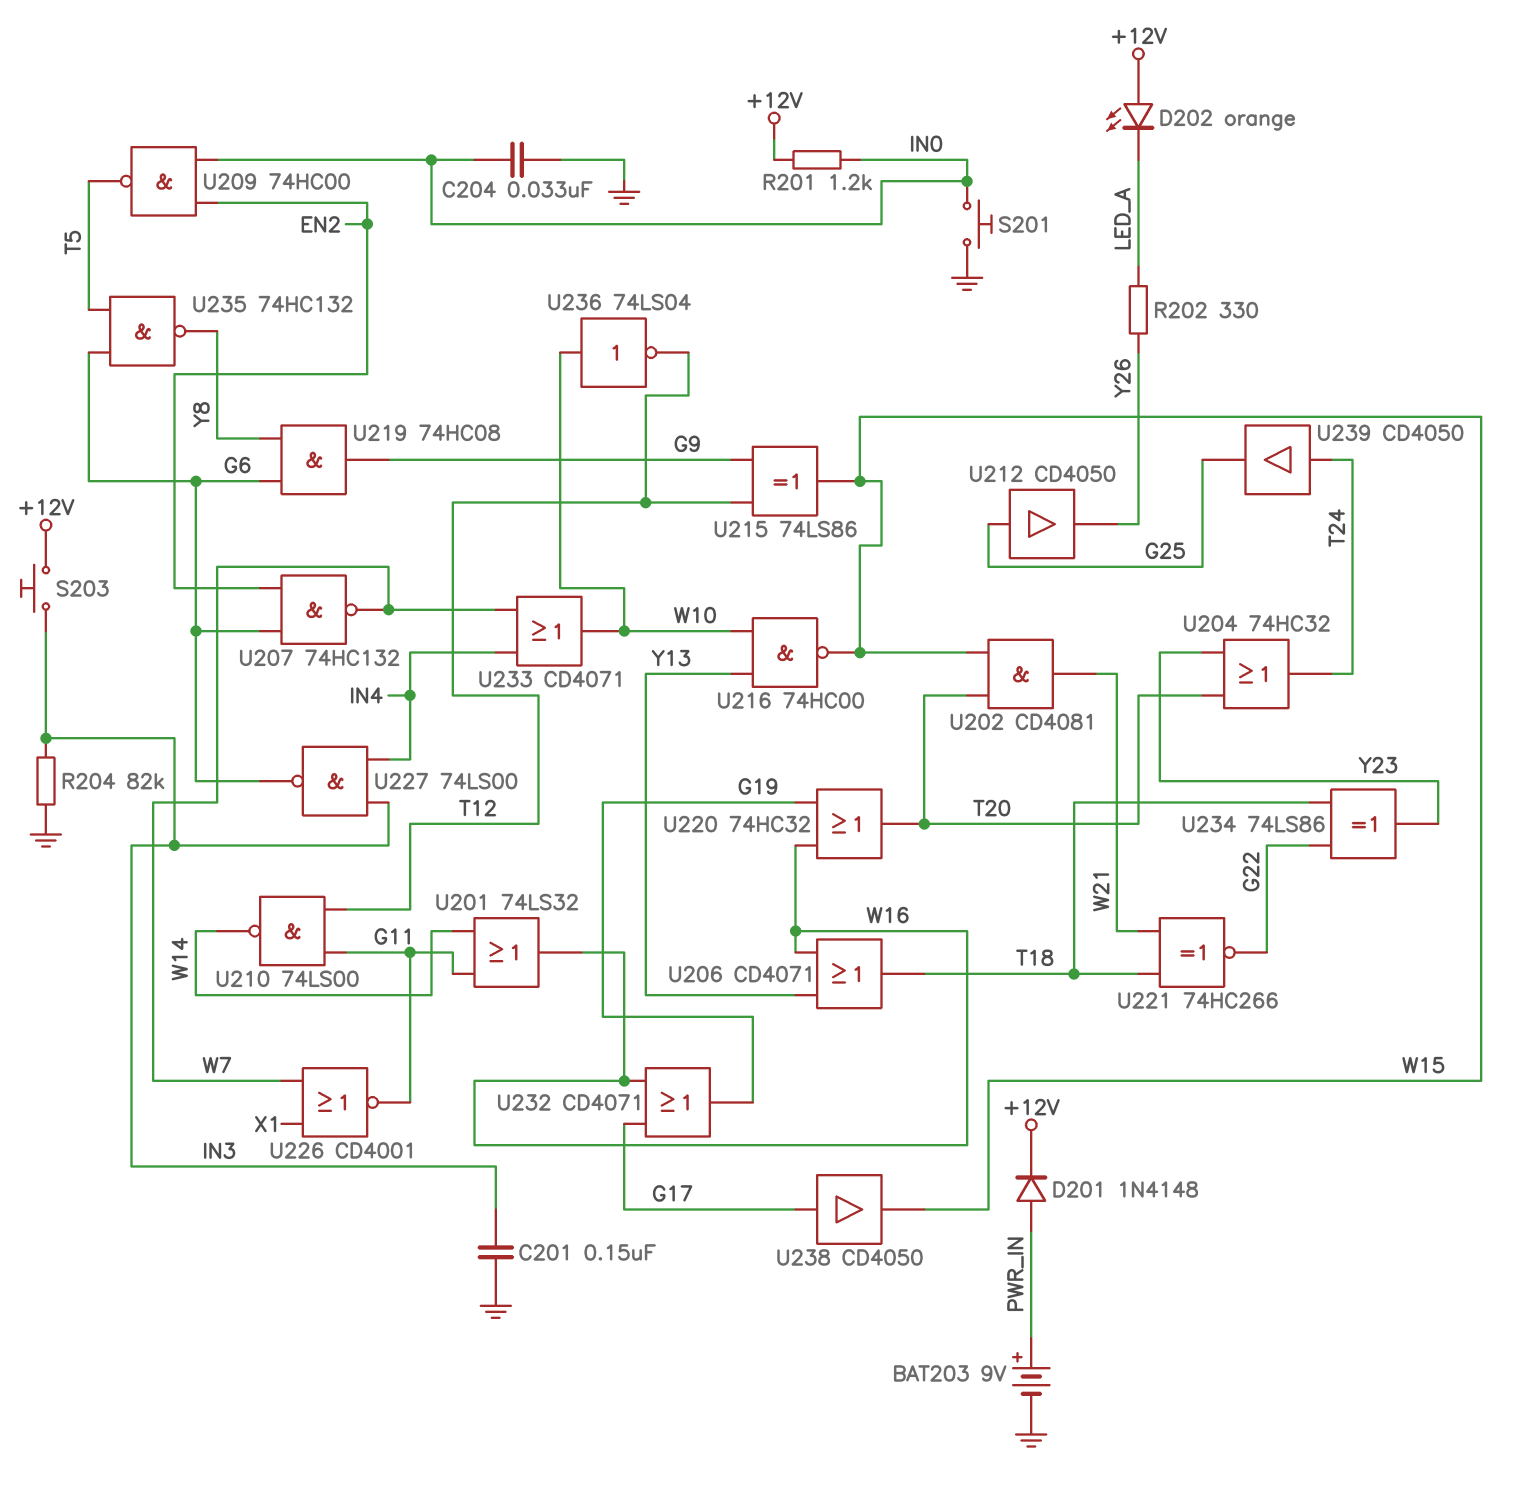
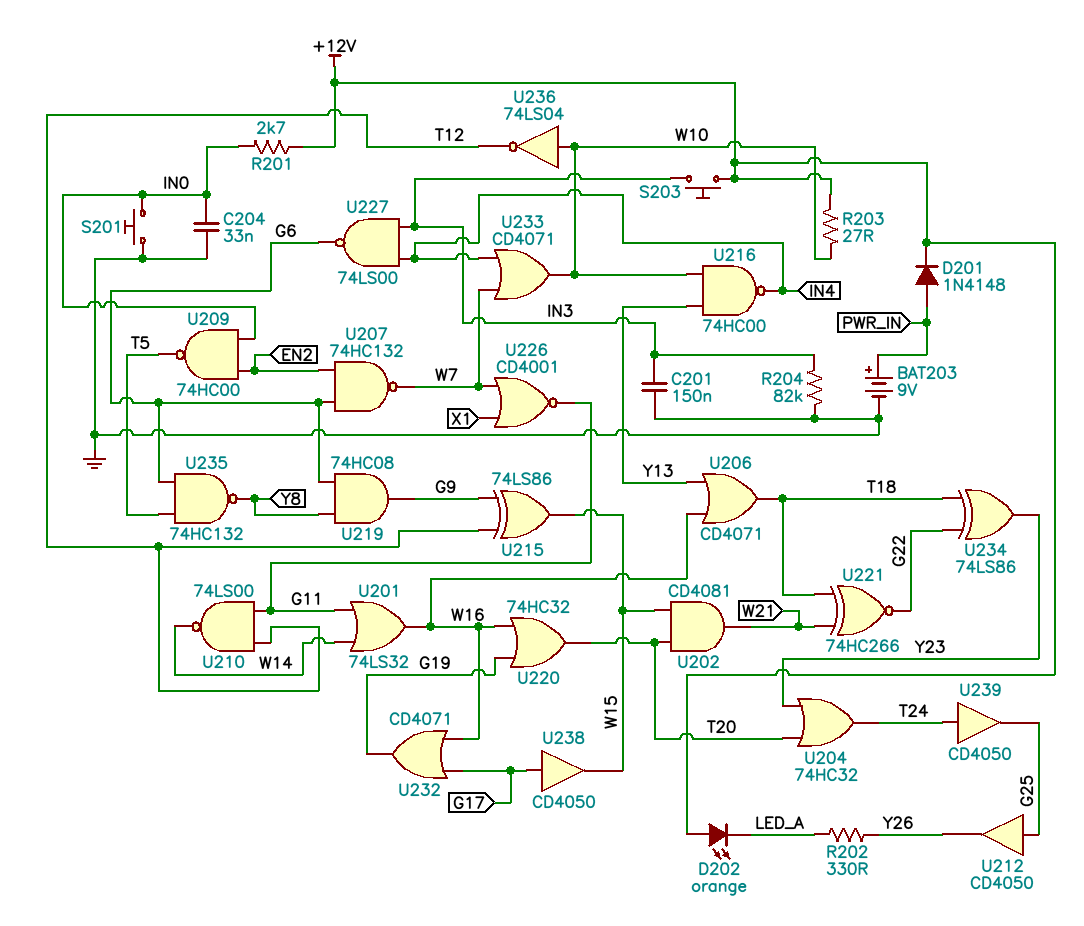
R201: 1.2k (+12V, IN0) -> 2.7k (+12V, IN0)
R203: none -> 27 (+12V, W10)
U216: NAND 74HC00 (in W10, in Y13, out W15) -> NAND 74HC00 (in W10, in Y13, out IN4)

